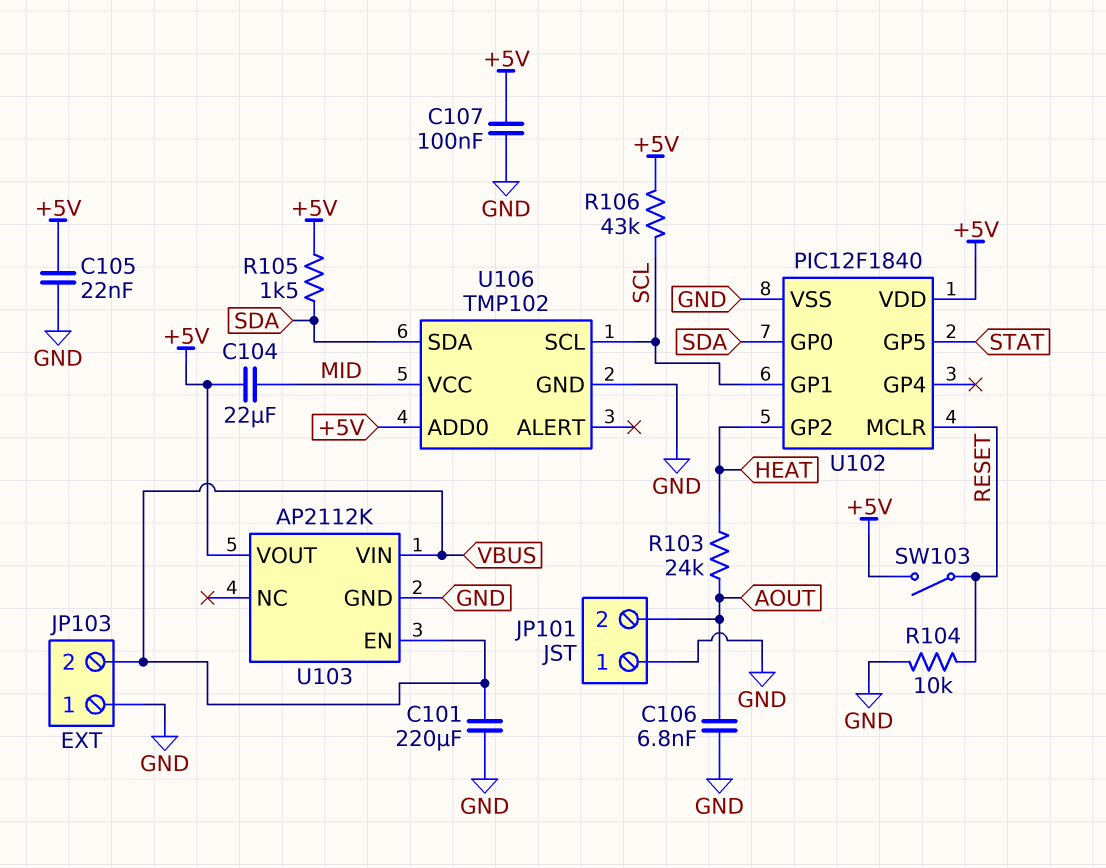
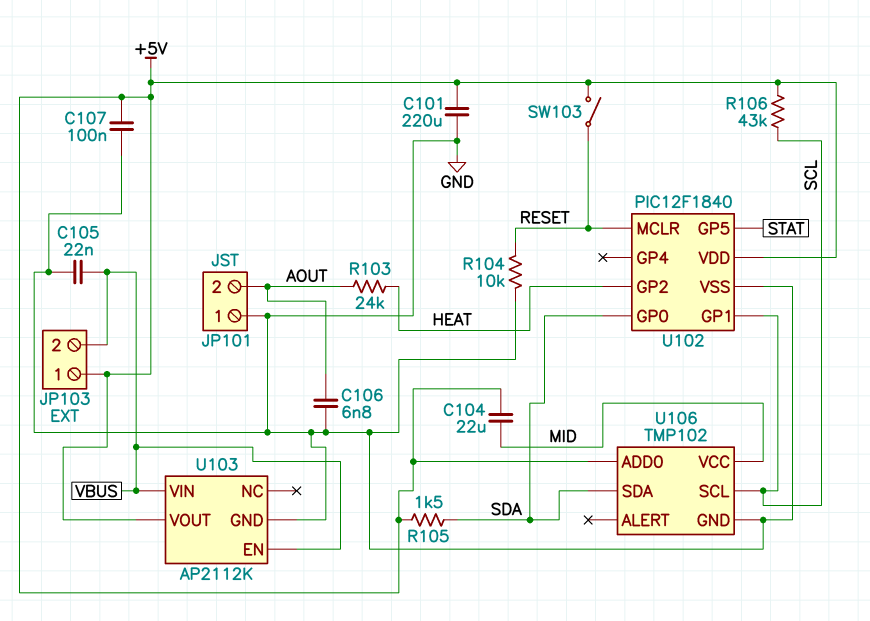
C101: 220uF (GND, VBUS) -> 220uF (+5V, GND)
C105: 22nF (+5V, GND) -> 22nF (GND, VBUS)
JP103 pin 1: GND -> +5V

